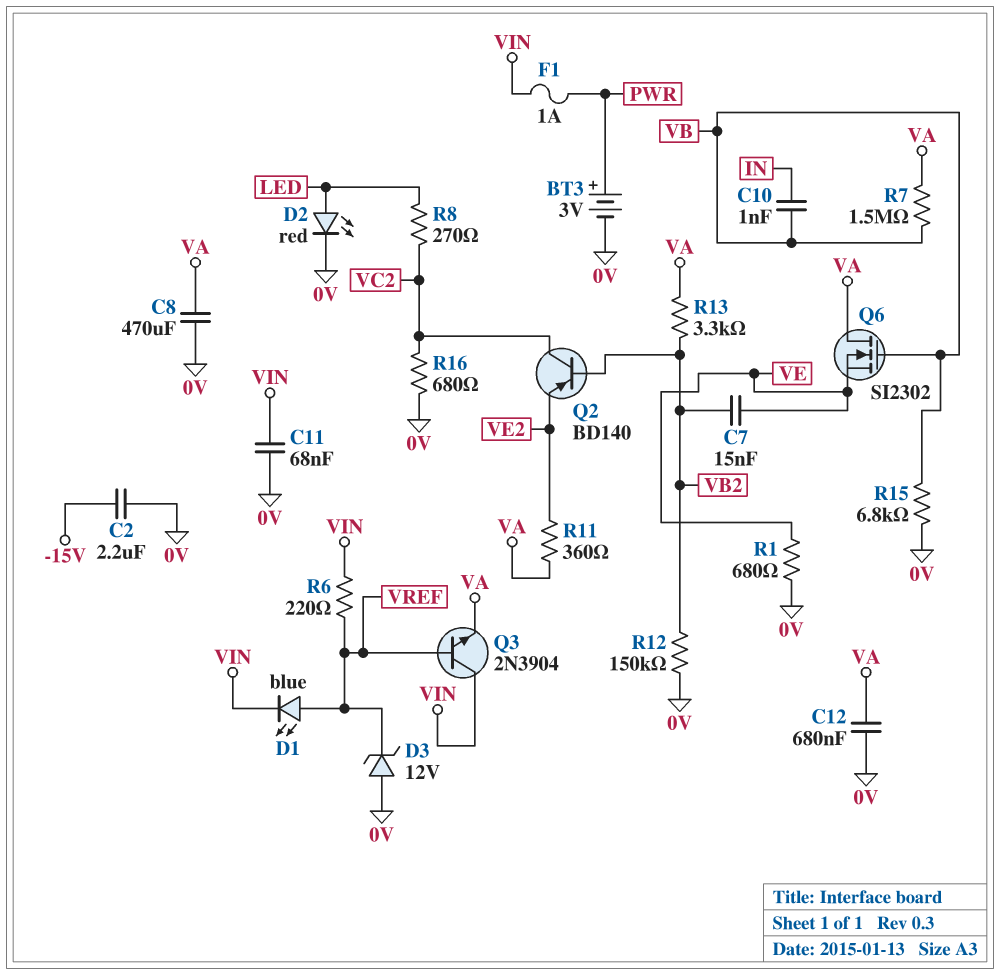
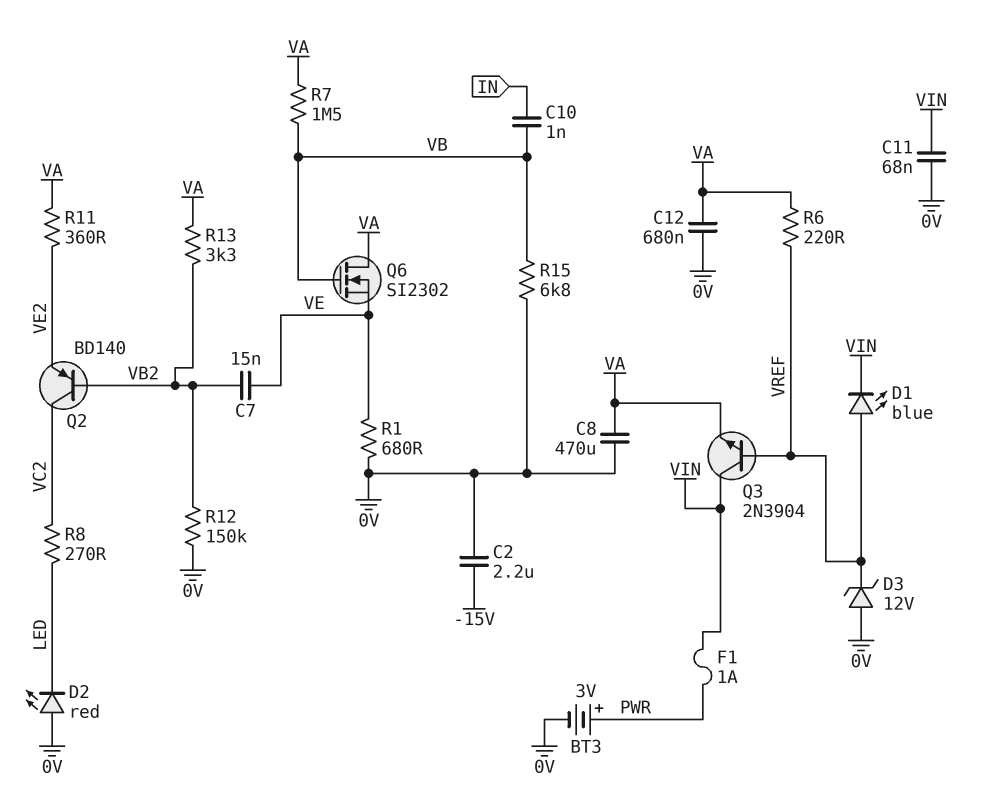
D2: LED red (A LED, K 0V) -> LED red (A 0V, K LED)
R6: 220 (VIN, VREF) -> 220 (VA, VREF)
R16: 680 (0V, VC2) -> none

